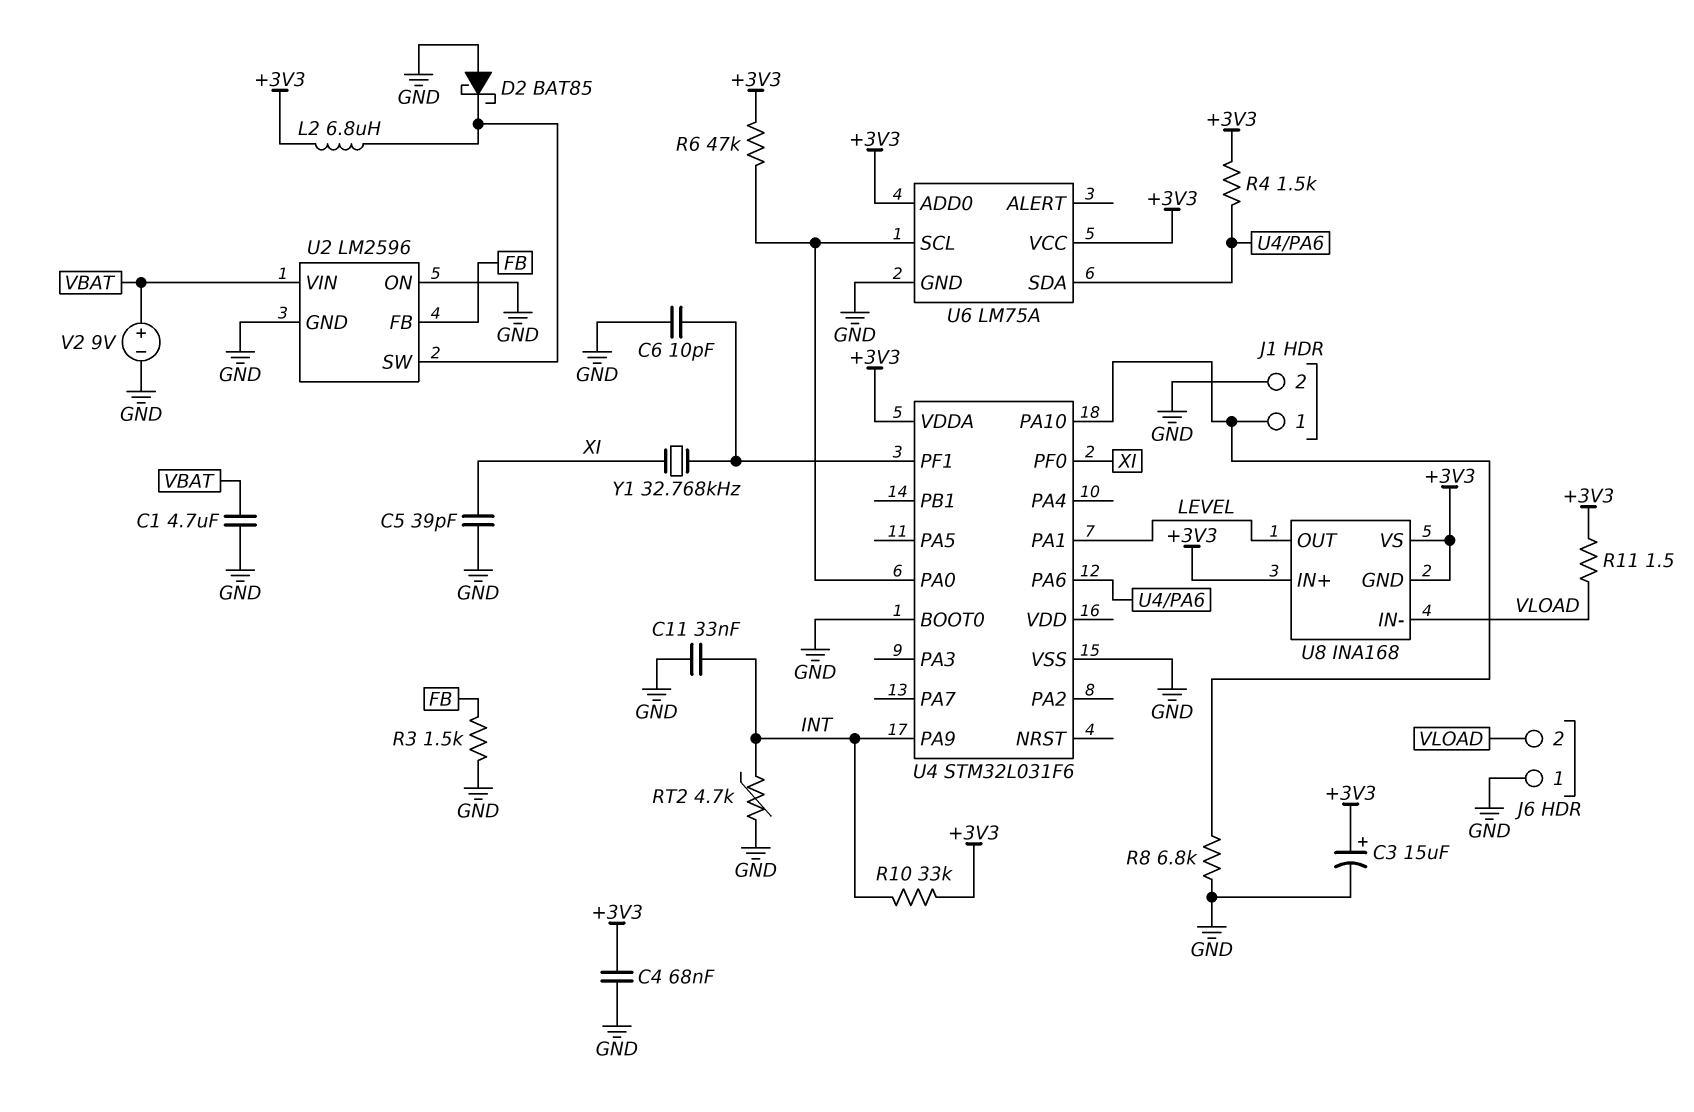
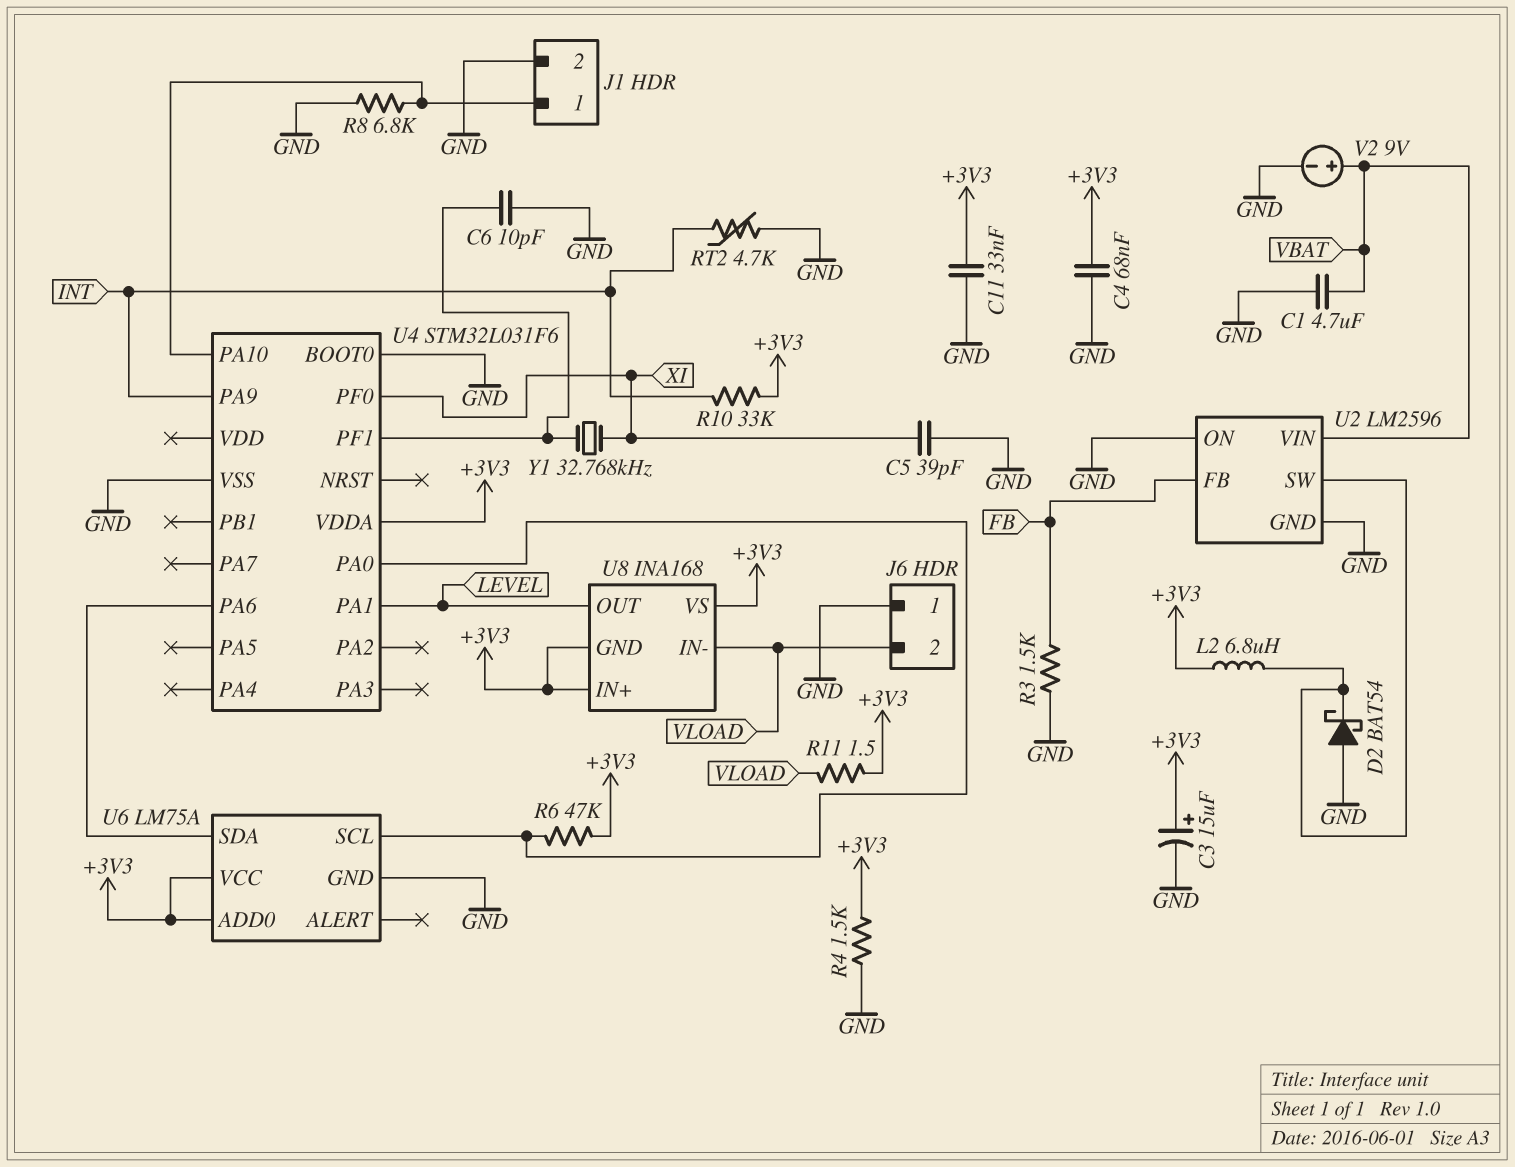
C11: 33nF (GND, INT) -> 33nF (+3V3, GND)
D2: schottky BAT85 (A GND, K U2/SW) -> schottky BAT54 (A GND, K U2/SW)
R4: 1.5k (+3V3, U4/PA6) -> 1.5k (+3V3, GND)

